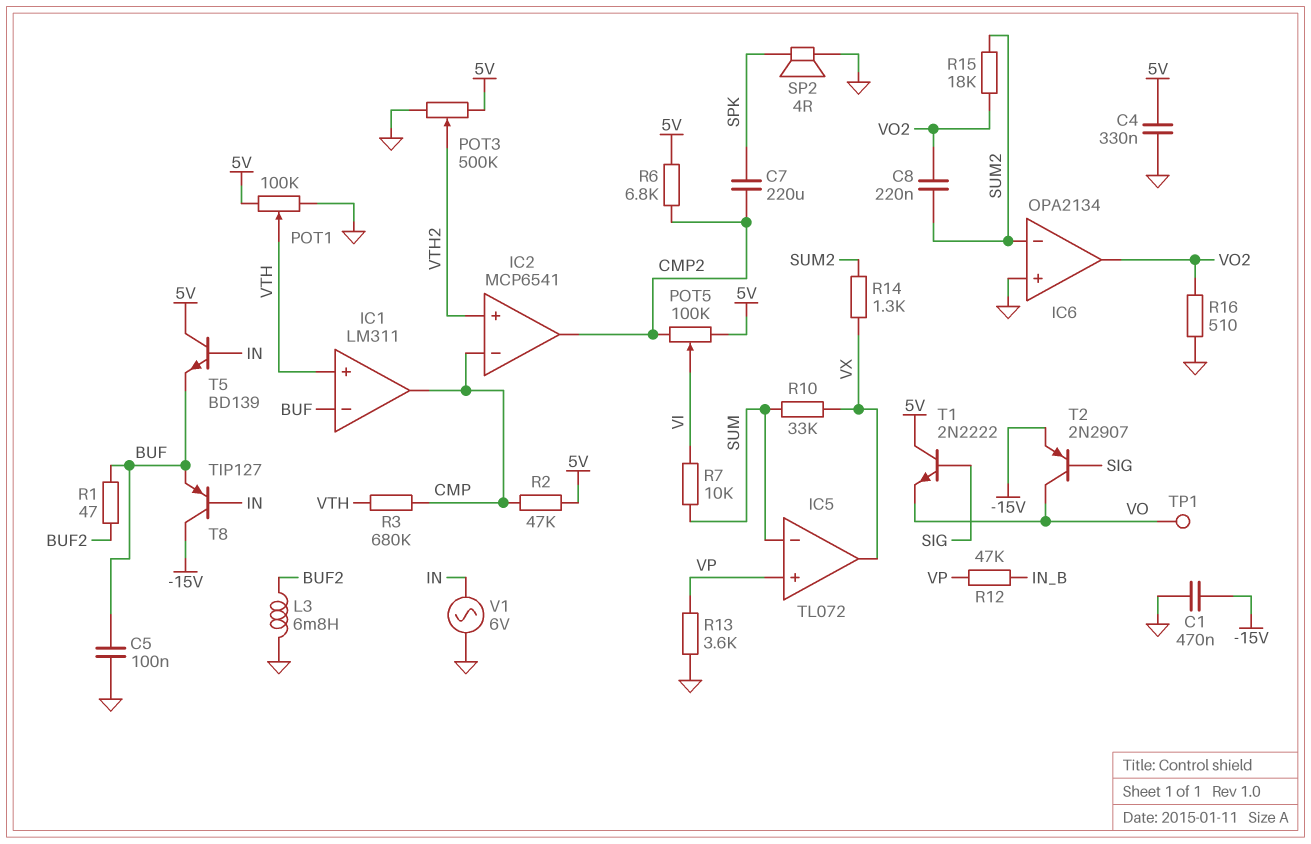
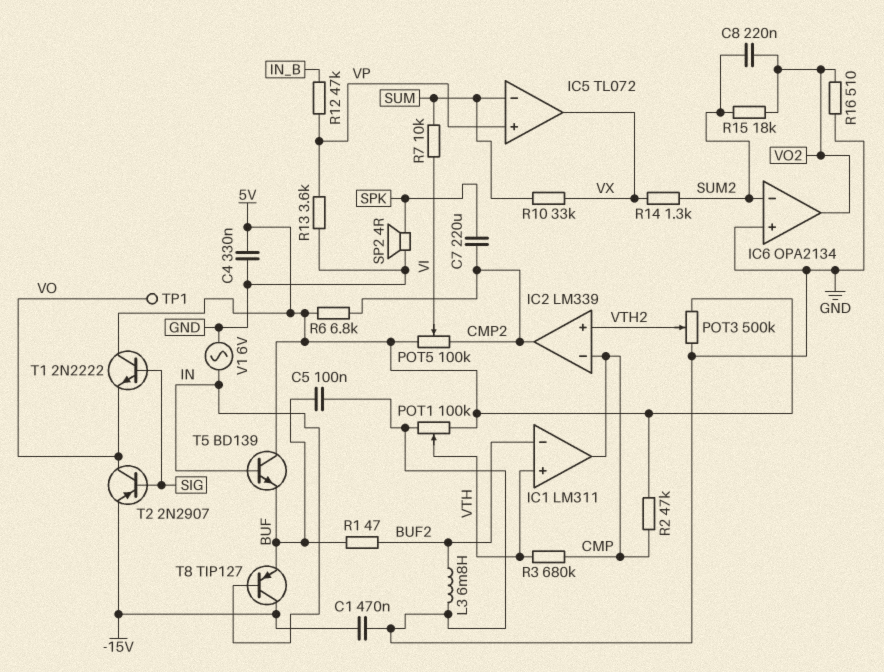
IC1 pin in-: BUF -> BUF2
IC2: MCP6541 -> LM339

